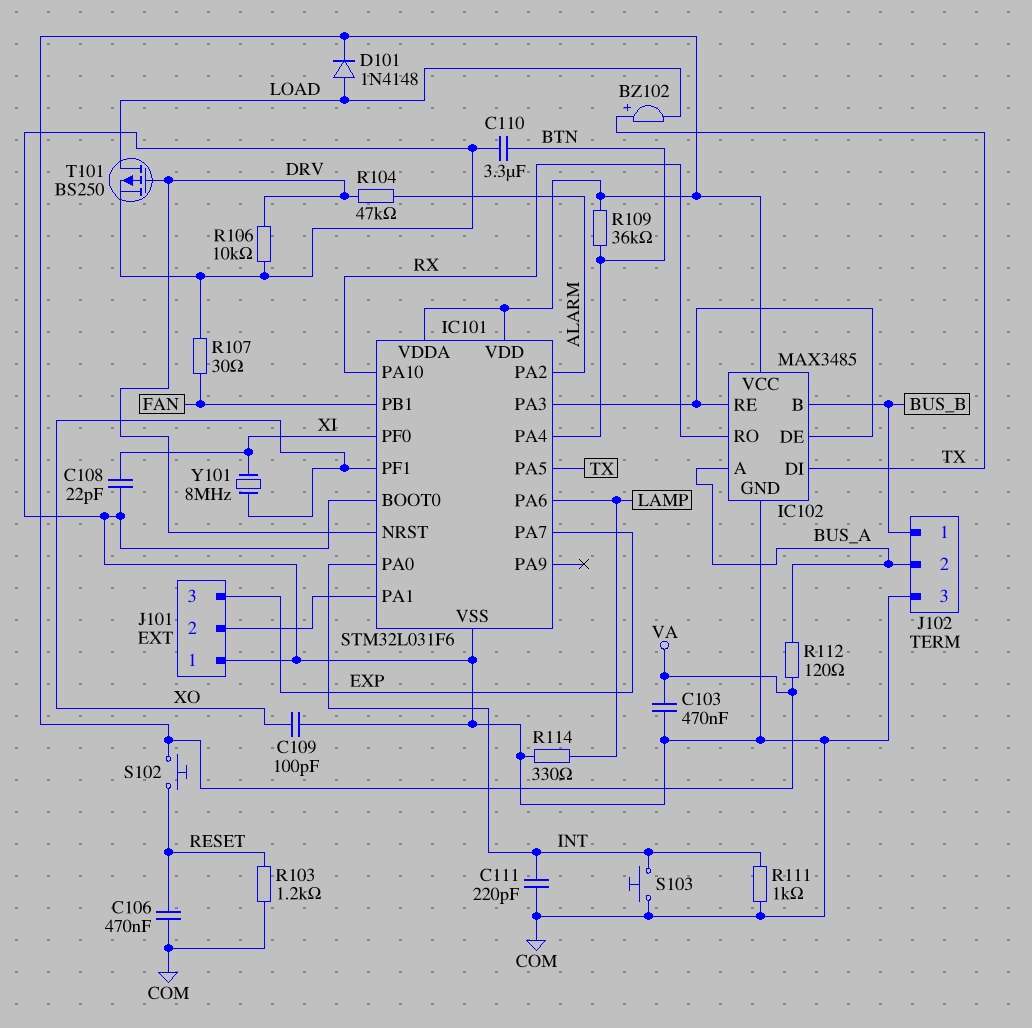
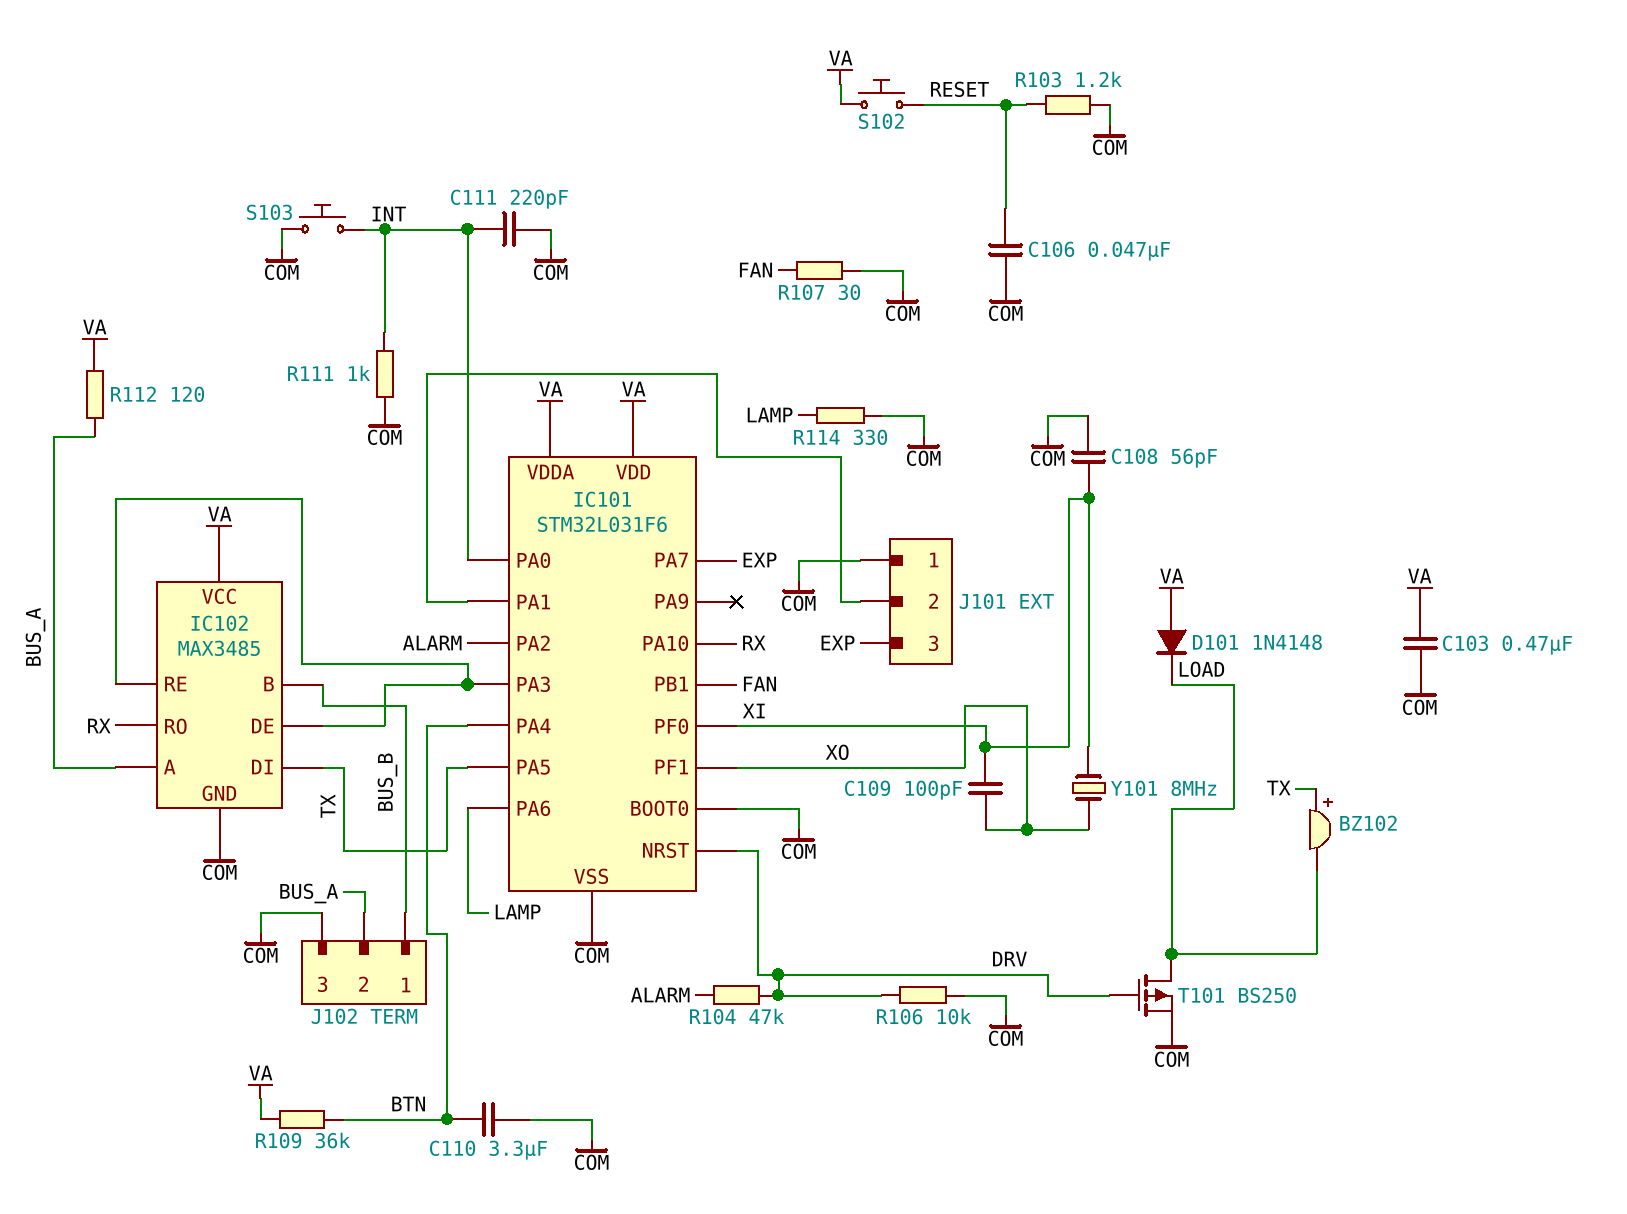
C106: 470nF (COM, RESET) -> 47nF (COM, RESET)
C108: 22pF (COM, XI) -> 56pF (COM, XI)
C109: 100pF (COM, XO) -> 100pF (XI, XO)
D101: diode 1N4148 (A LOAD, K VA) -> diode 1N4148 (A VA, K LOAD)

